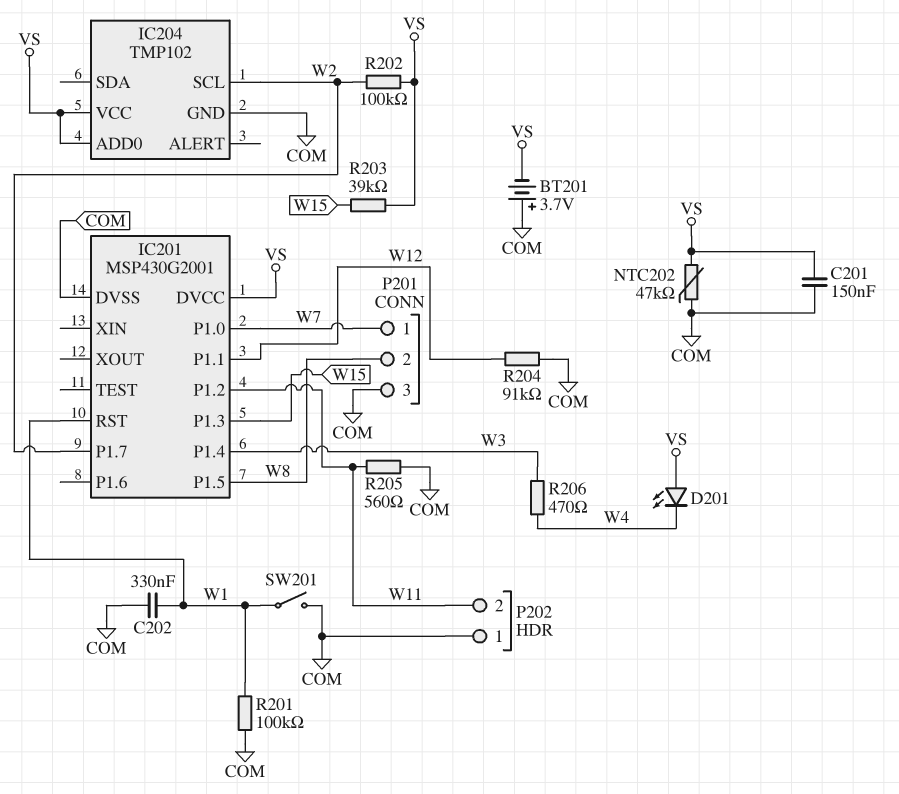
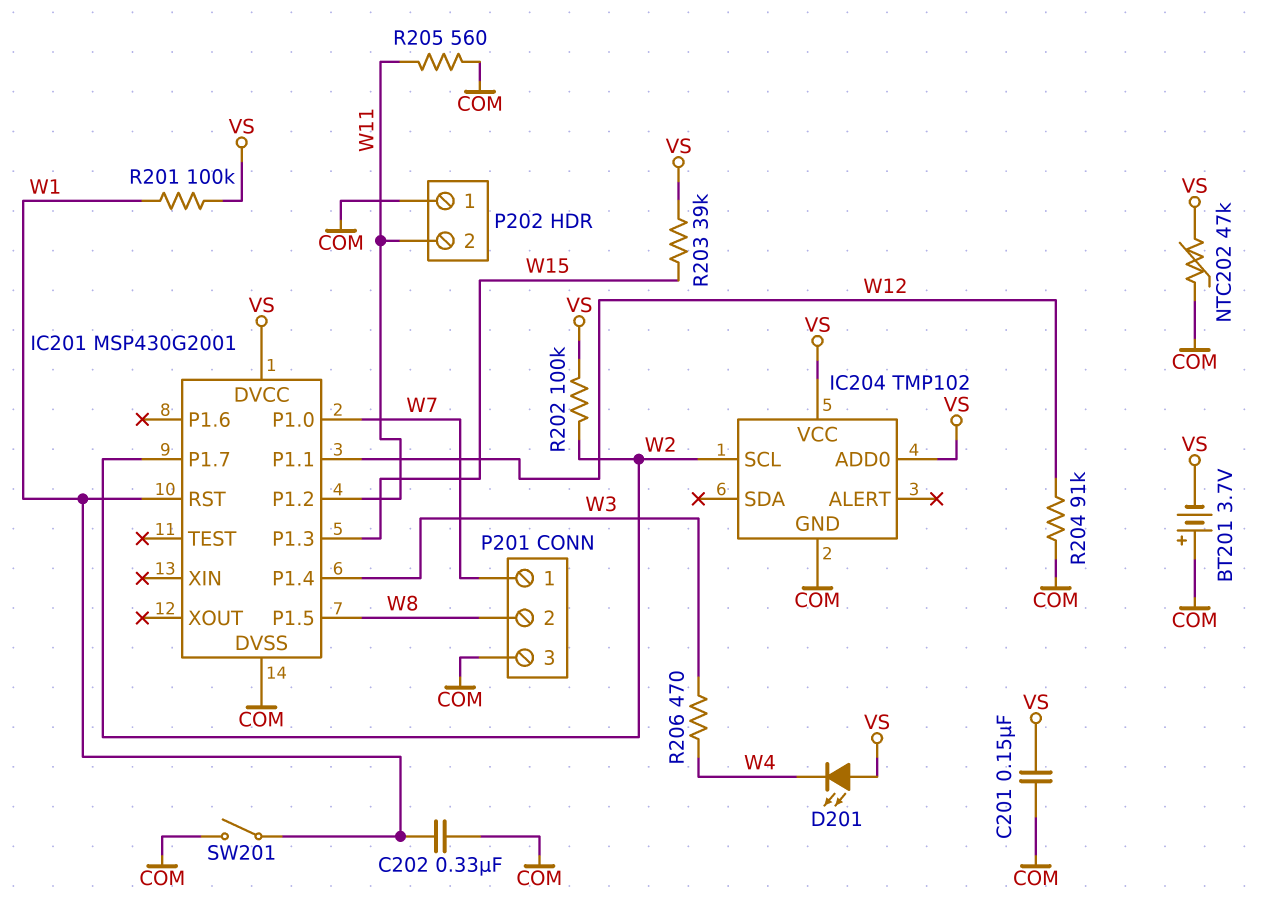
R201: 100k (COM, W1) -> 100k (VS, W1)

